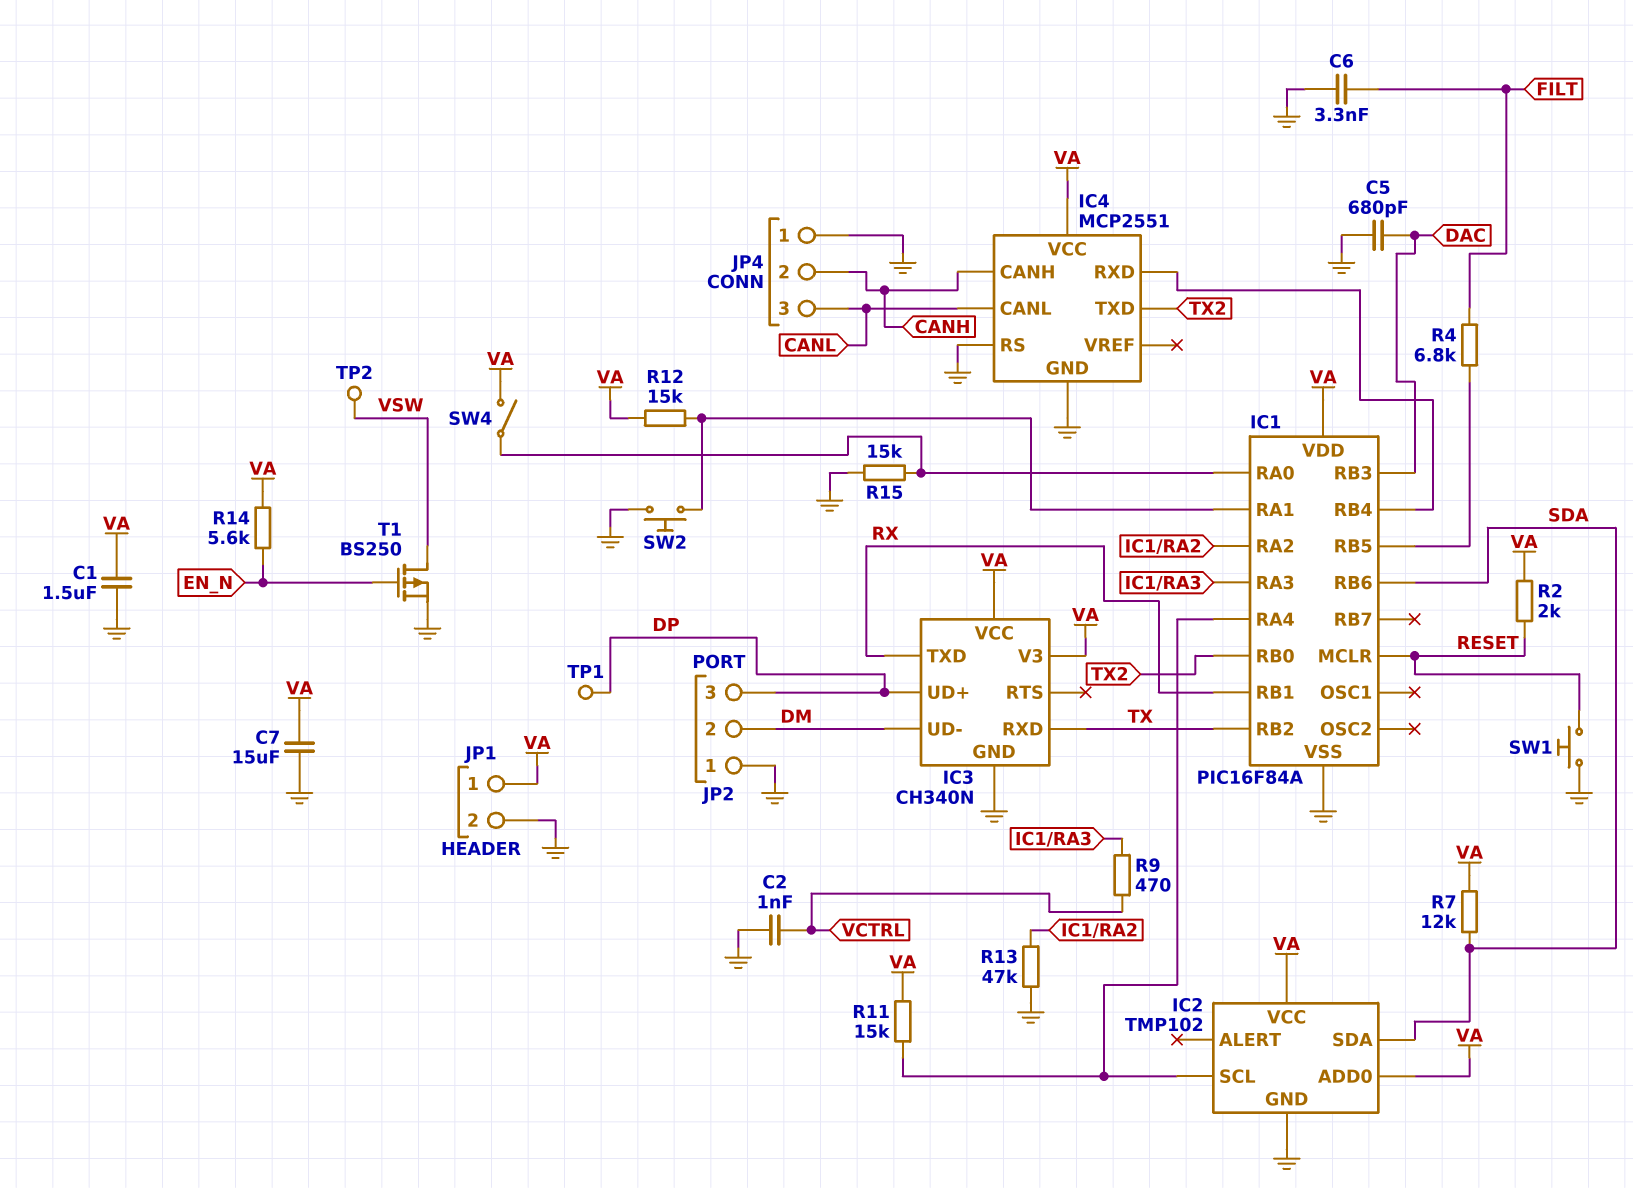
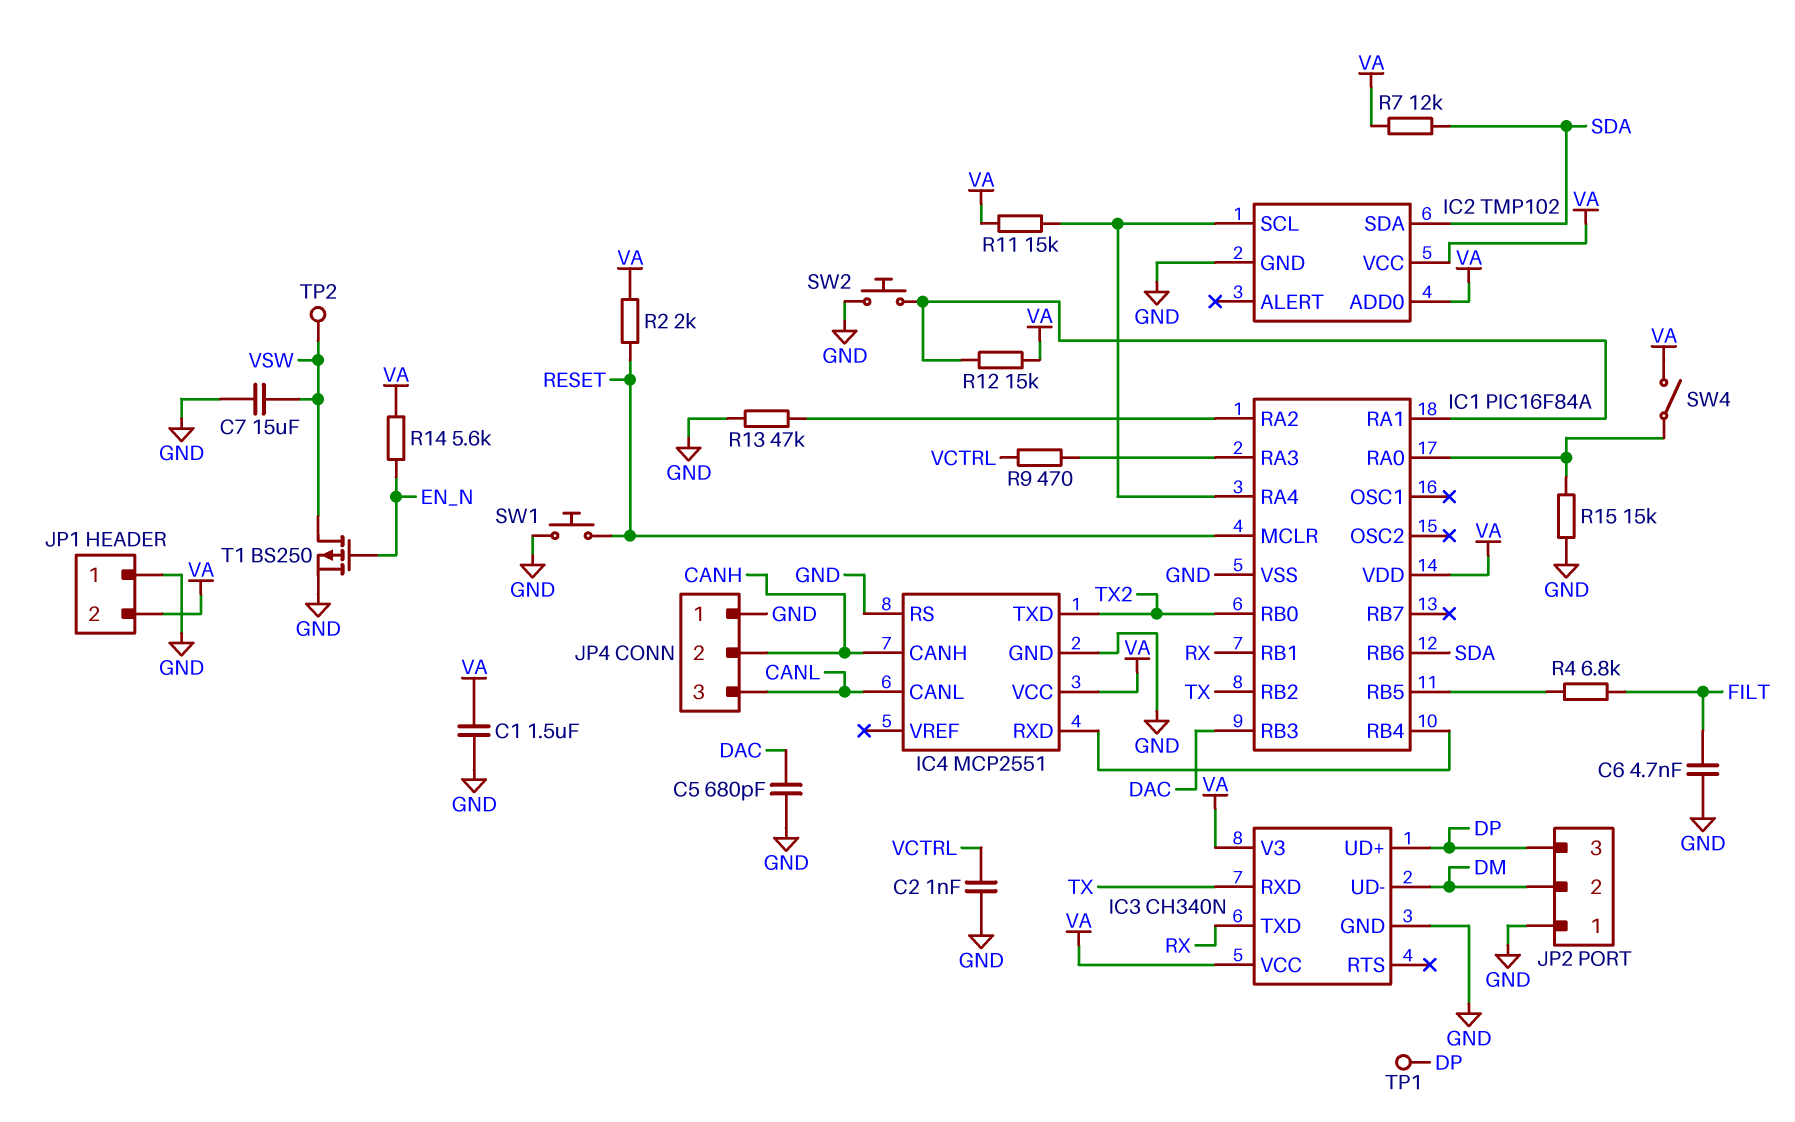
C6: 3.3nF (FILT, GND) -> 4.7nF (FILT, GND)
C7: 15uF (GND, VA) -> 15uF (GND, VSW)
JP1 pin 1: VA -> GND
JP1 pin 2: GND -> VA

